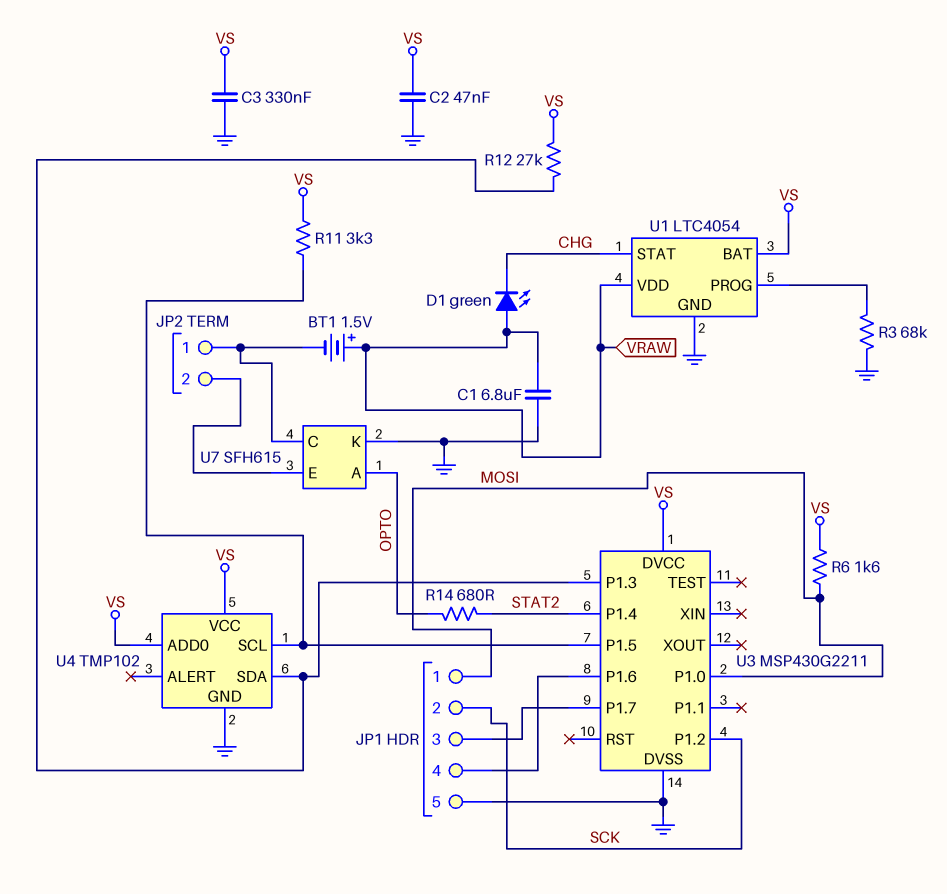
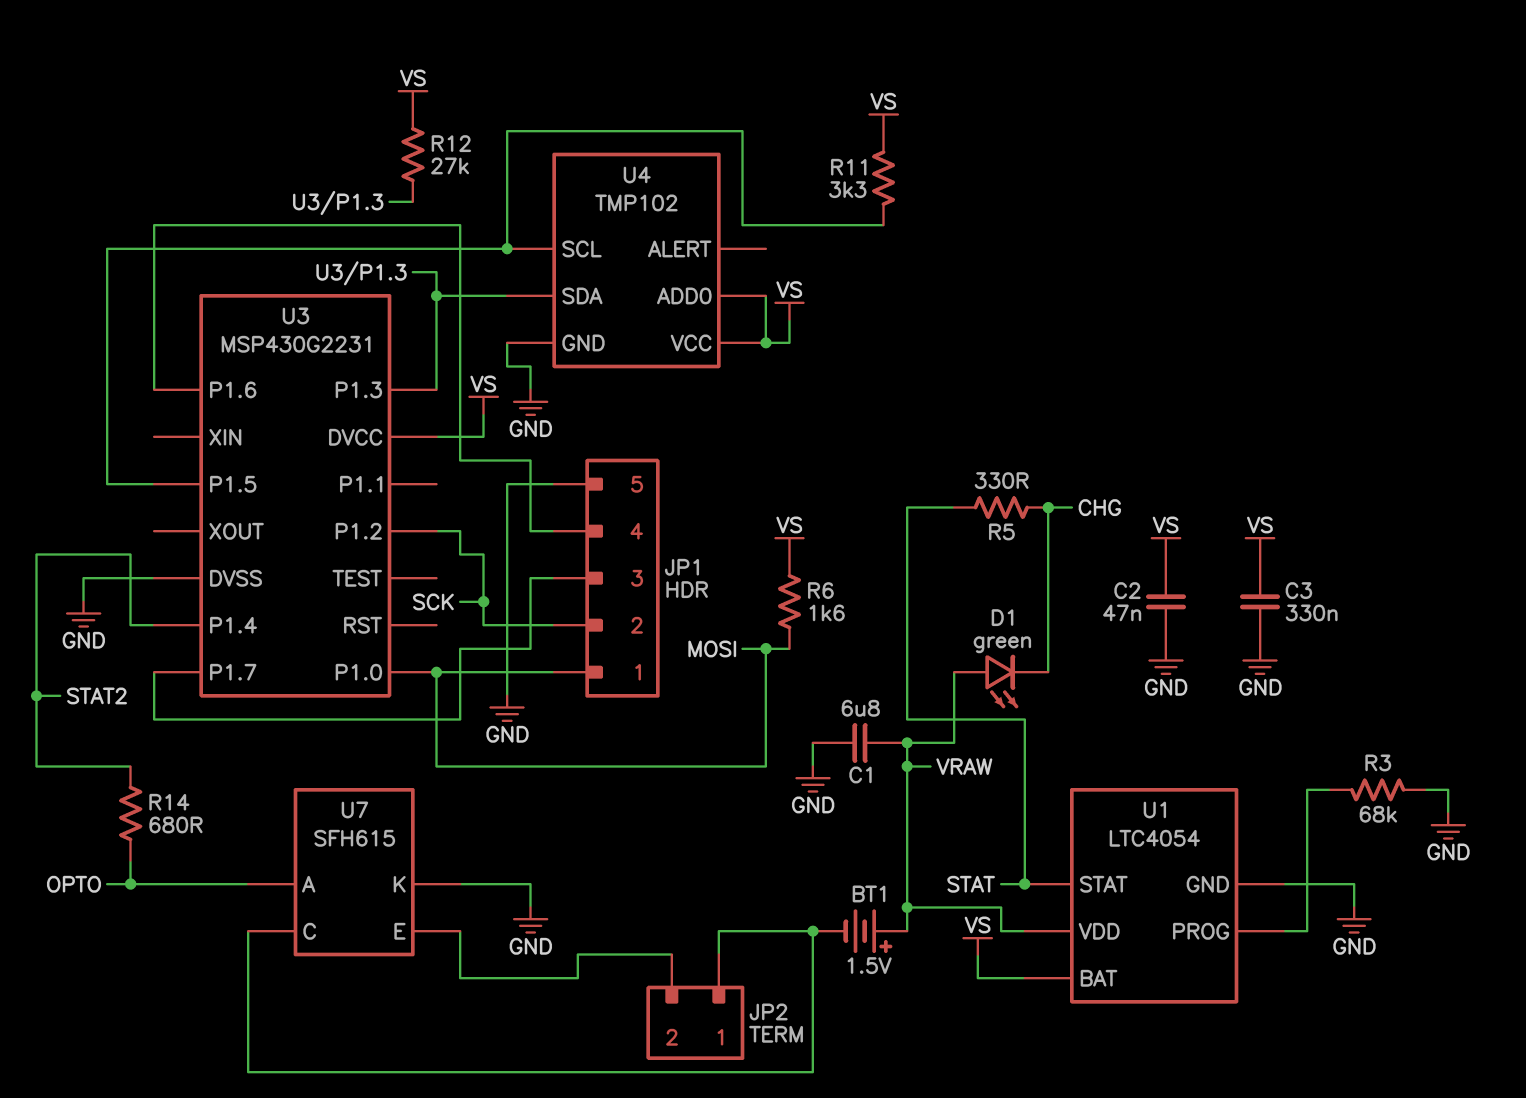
R5: none -> 330 (CHG, STAT)
U1 pin STAT: CHG -> STAT
U3: MSP430G2211 -> MSP430G2231

